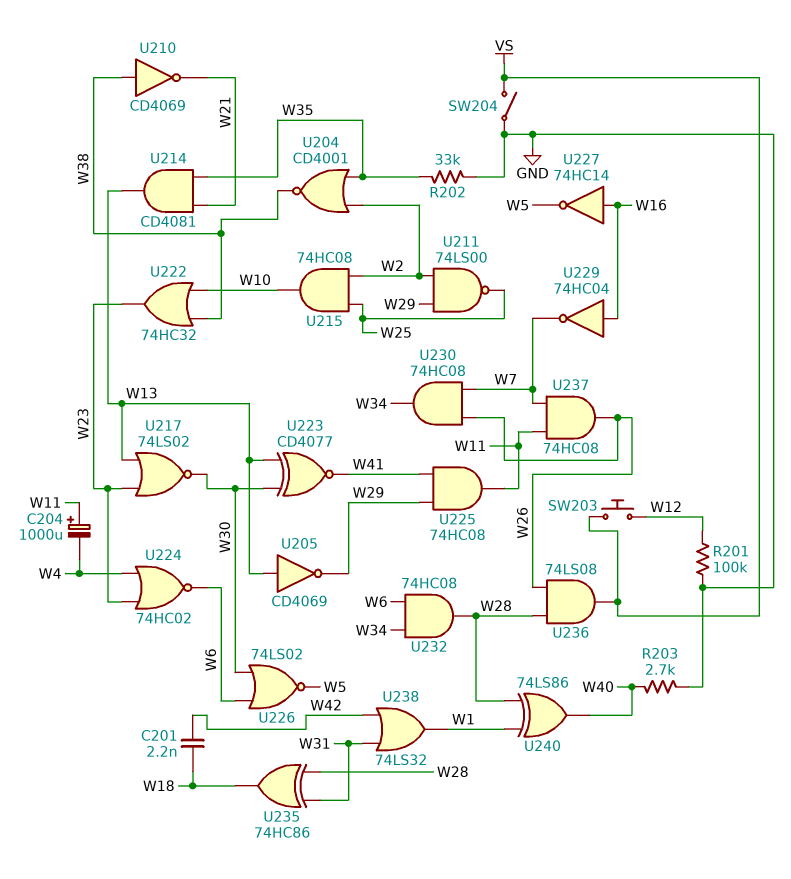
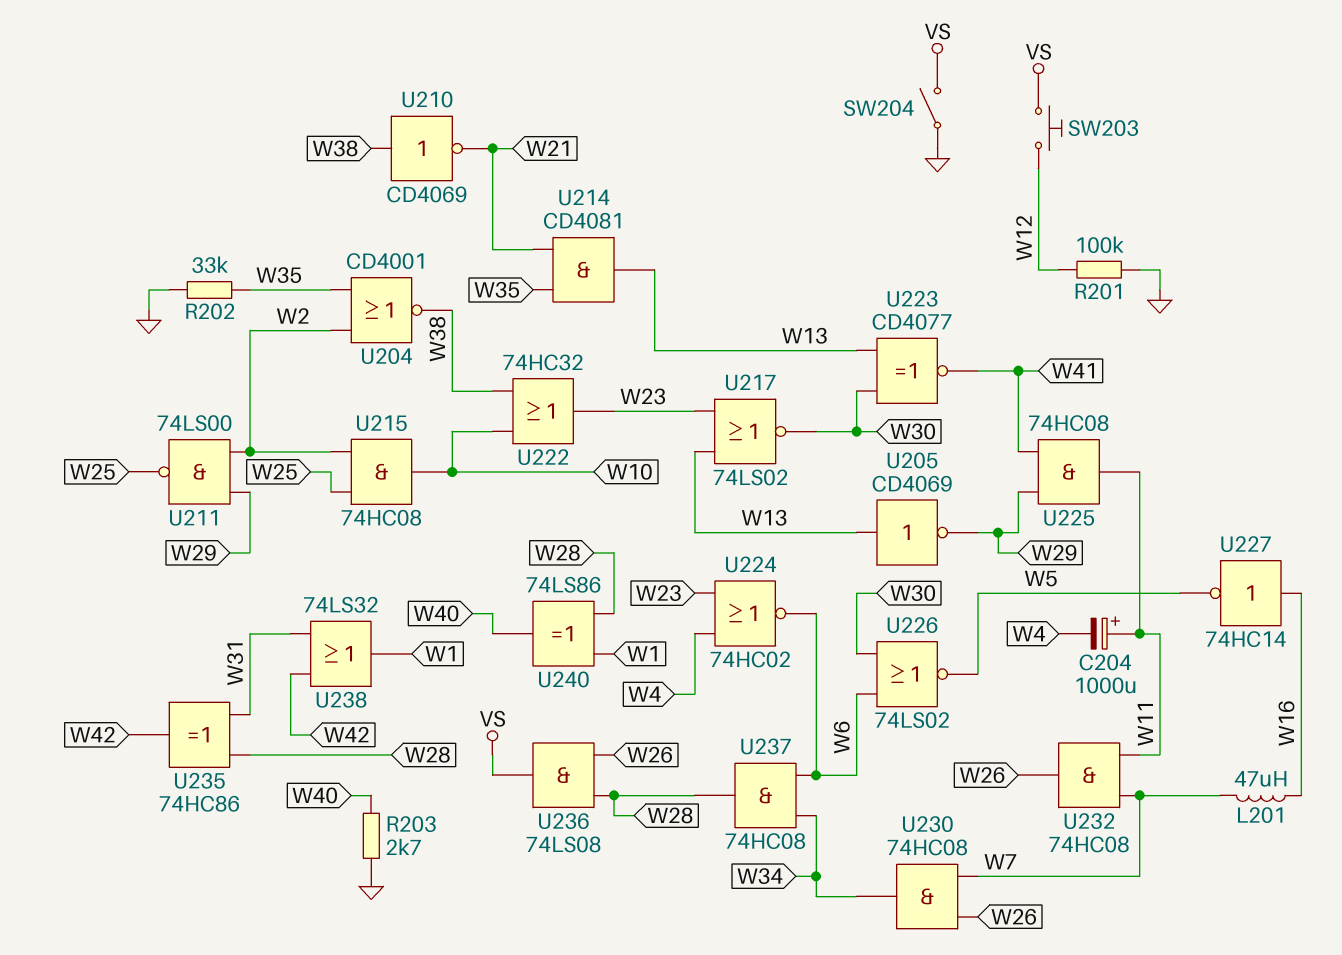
C201: 2.2nF (W18, W42) -> none
L201: none -> 47uH (W7, W16)
U229: NOT 74HC04 (in W16, out W7) -> none
U232: AND 74HC08 (in W6, in W34, out W28) -> AND 74HC08 (in W7, in W11, out W26)
U235: XOR 74HC86 (in W28, in W31, out W18) -> XOR 74HC86 (in W28, in W31, out W42)
U237: AND 74HC08 (in W7, in W11, out W26) -> AND 74HC08 (in W6, in W34, out W28)

